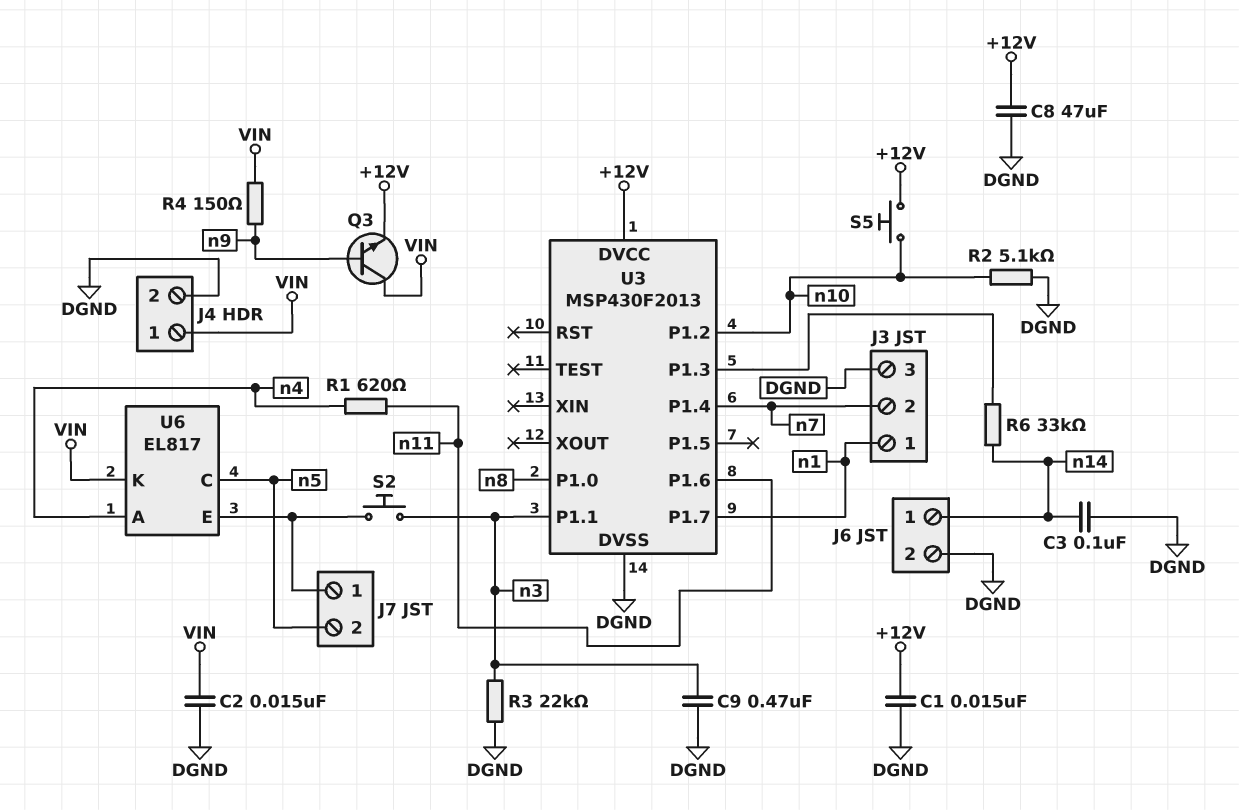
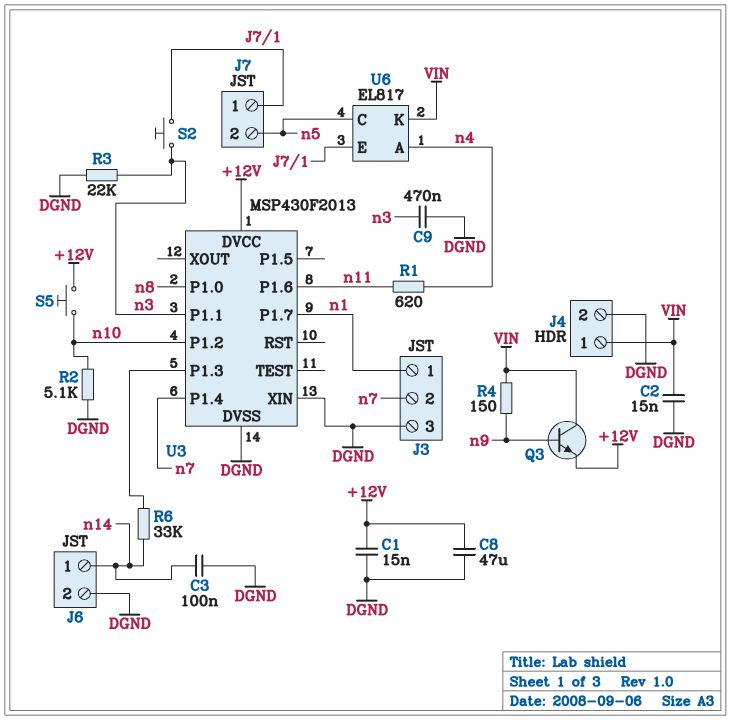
U3 pin XIN: none -> DGND

